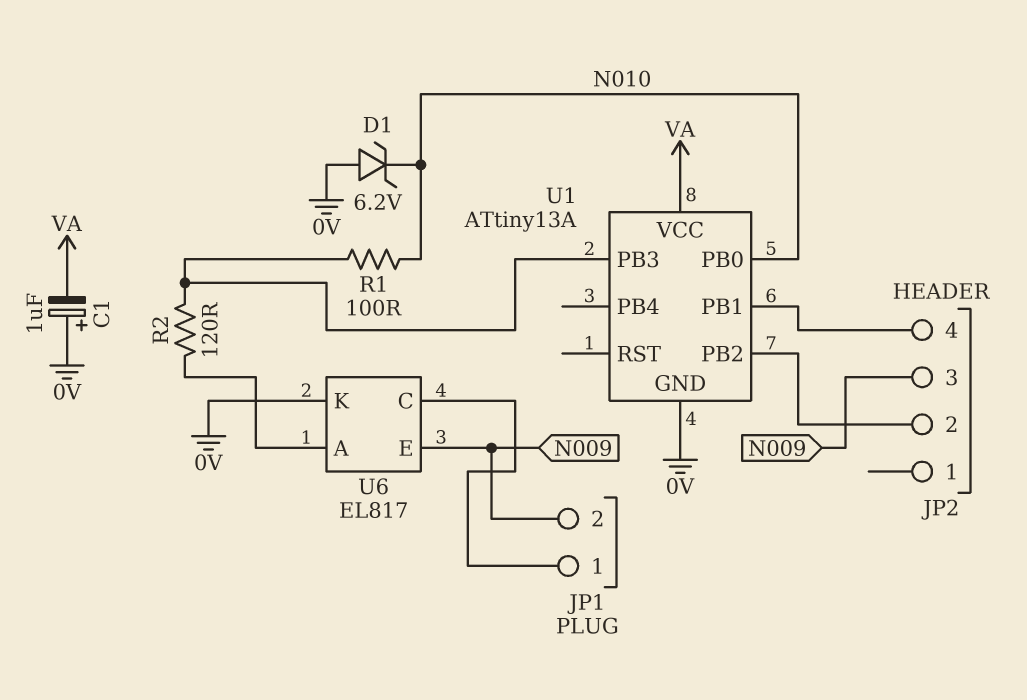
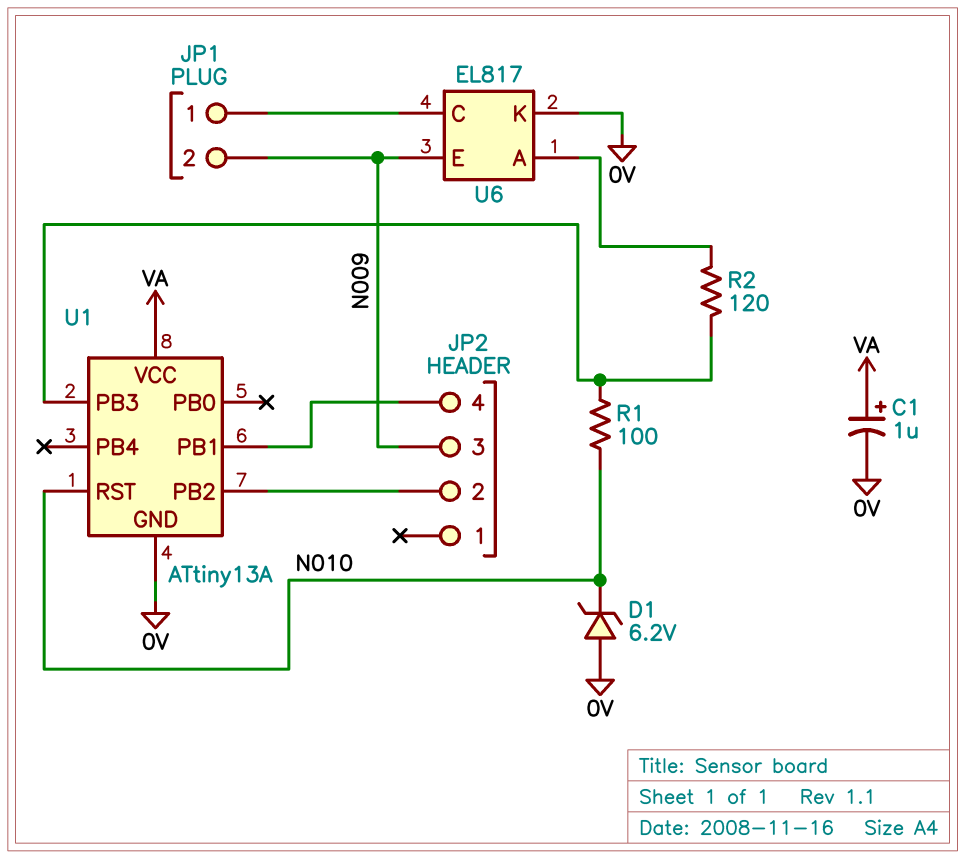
C1: 1uF (plus 0V, minus VA) -> 1uF (plus VA, minus 0V)
U1 pin PB0: N010 -> none
U1 pin RST: none -> N010

